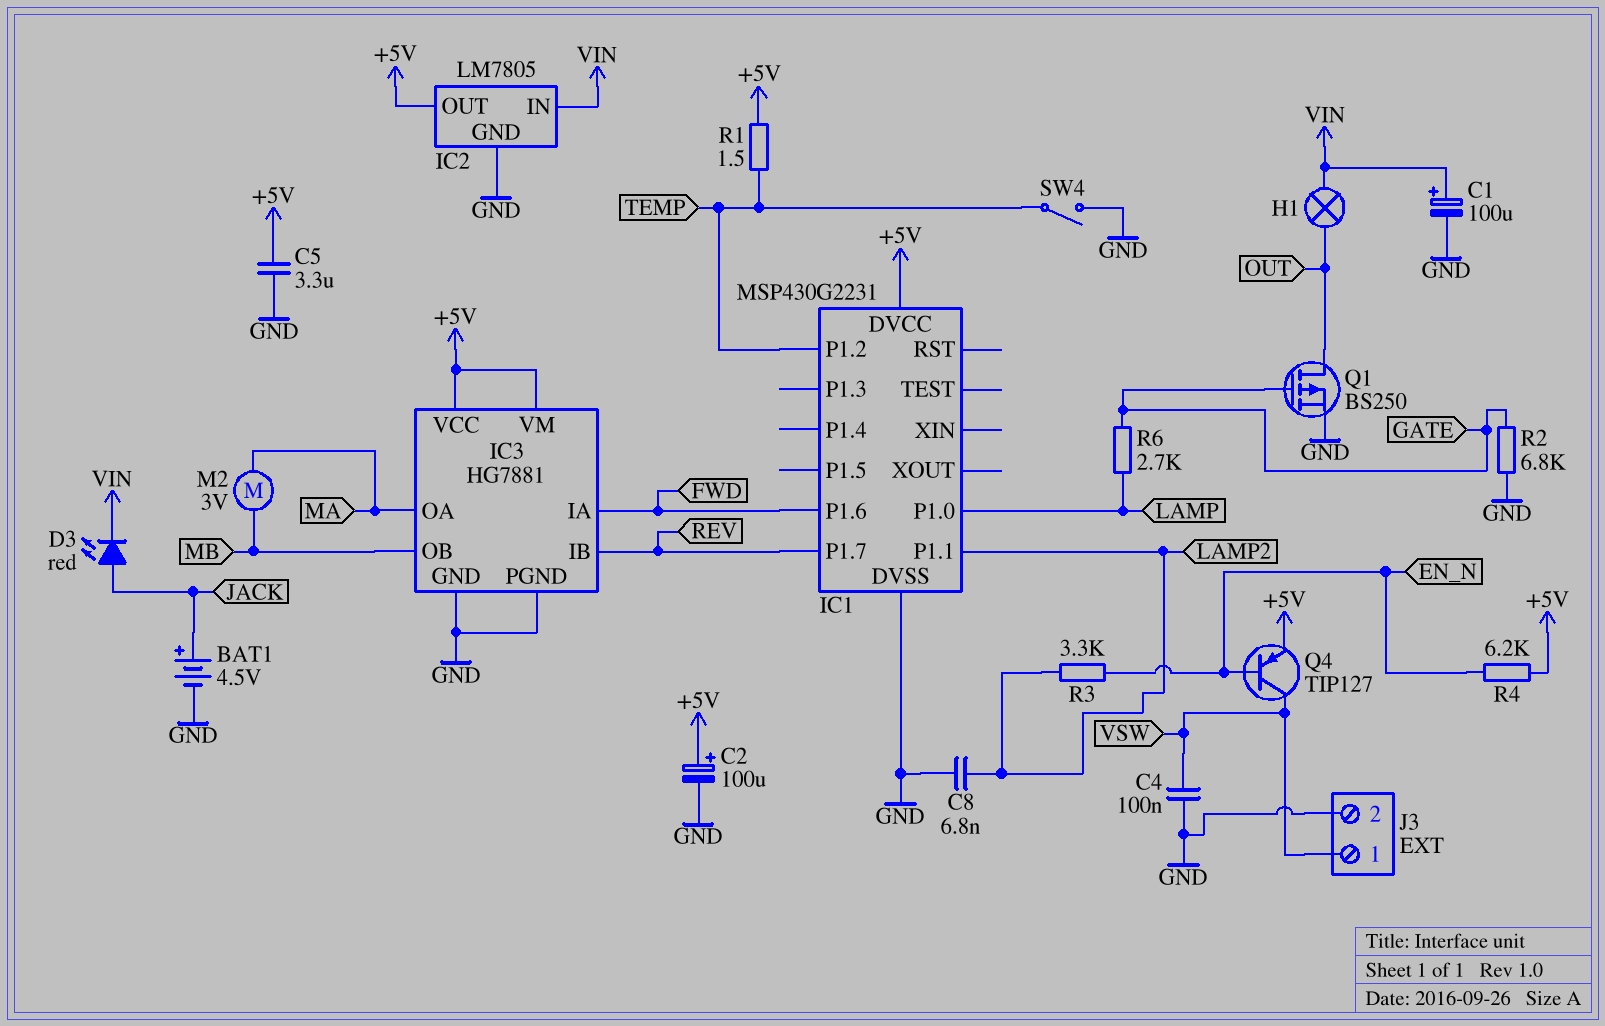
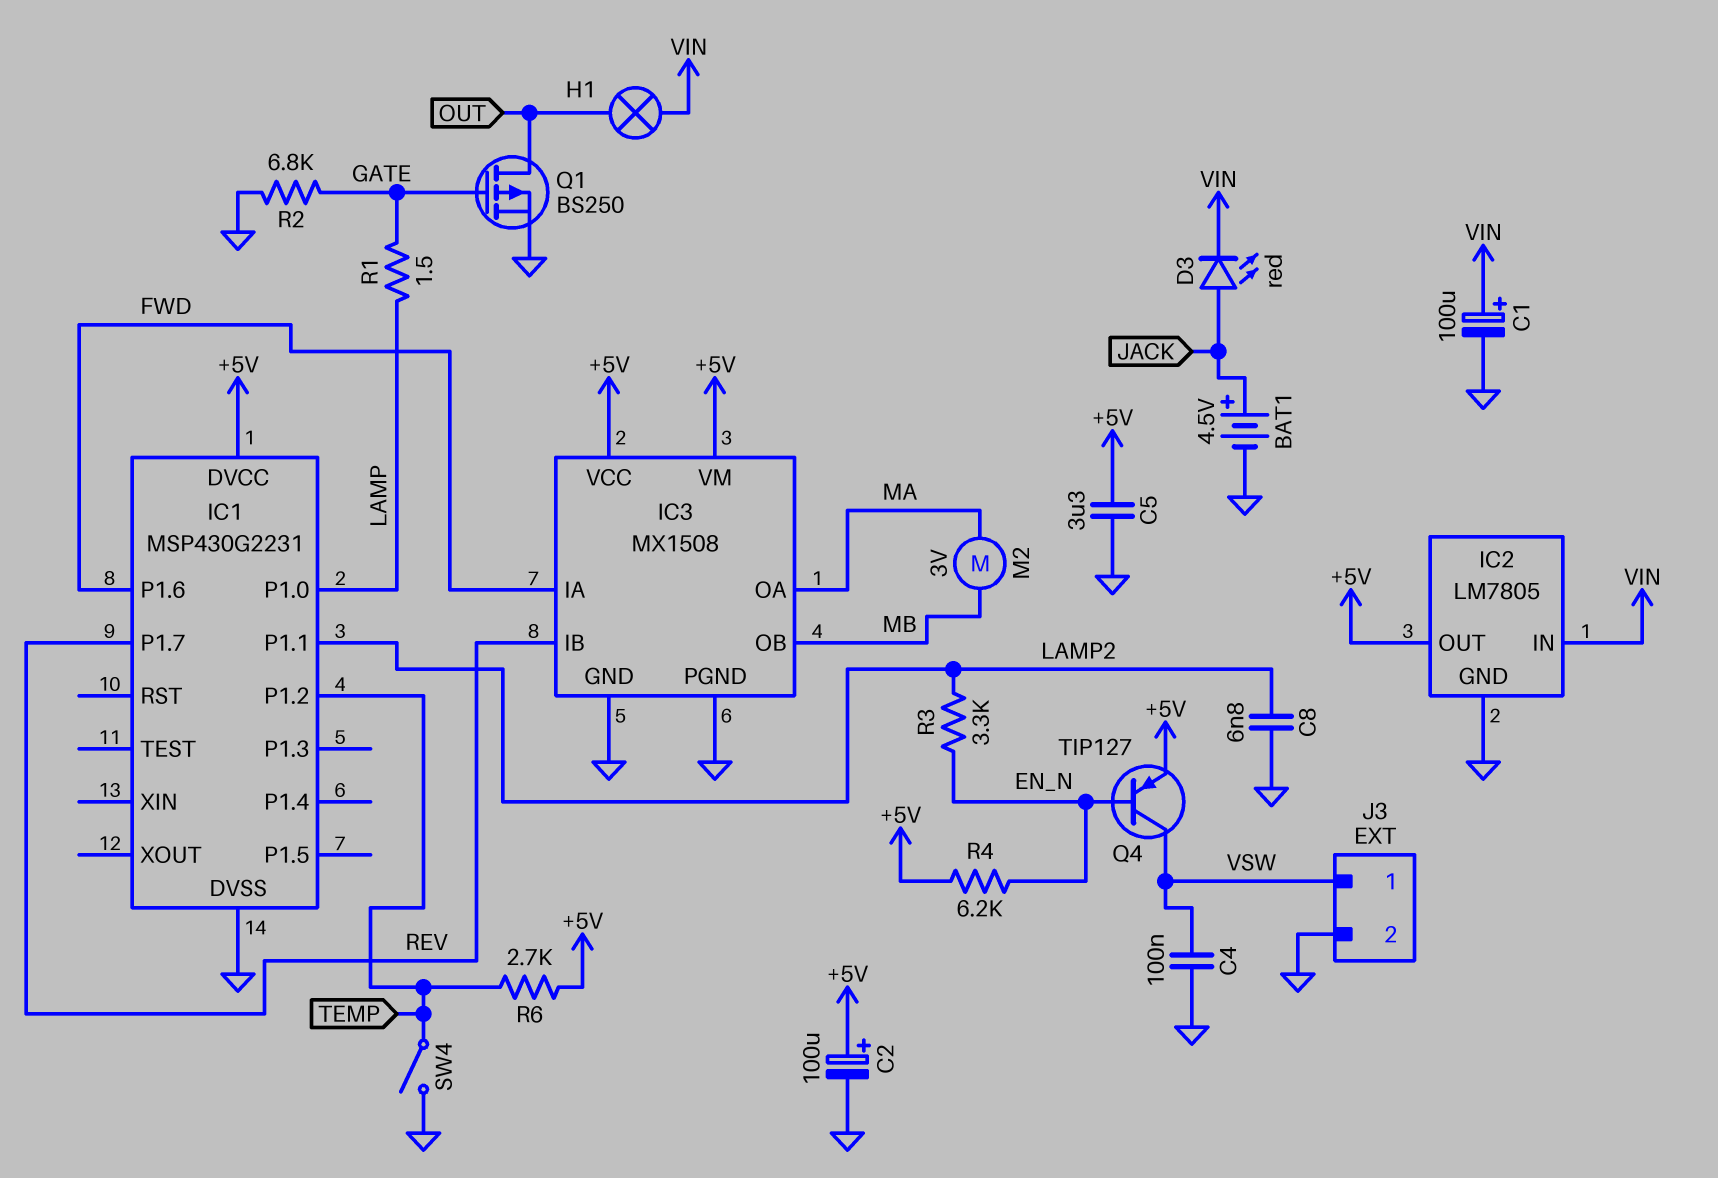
IC3: HG7881 -> MX1508
R1: 1.5 (+5V, TEMP) -> 1.5 (GATE, LAMP)
R6: 2.7k (GATE, LAMP) -> 2.7k (+5V, TEMP)

